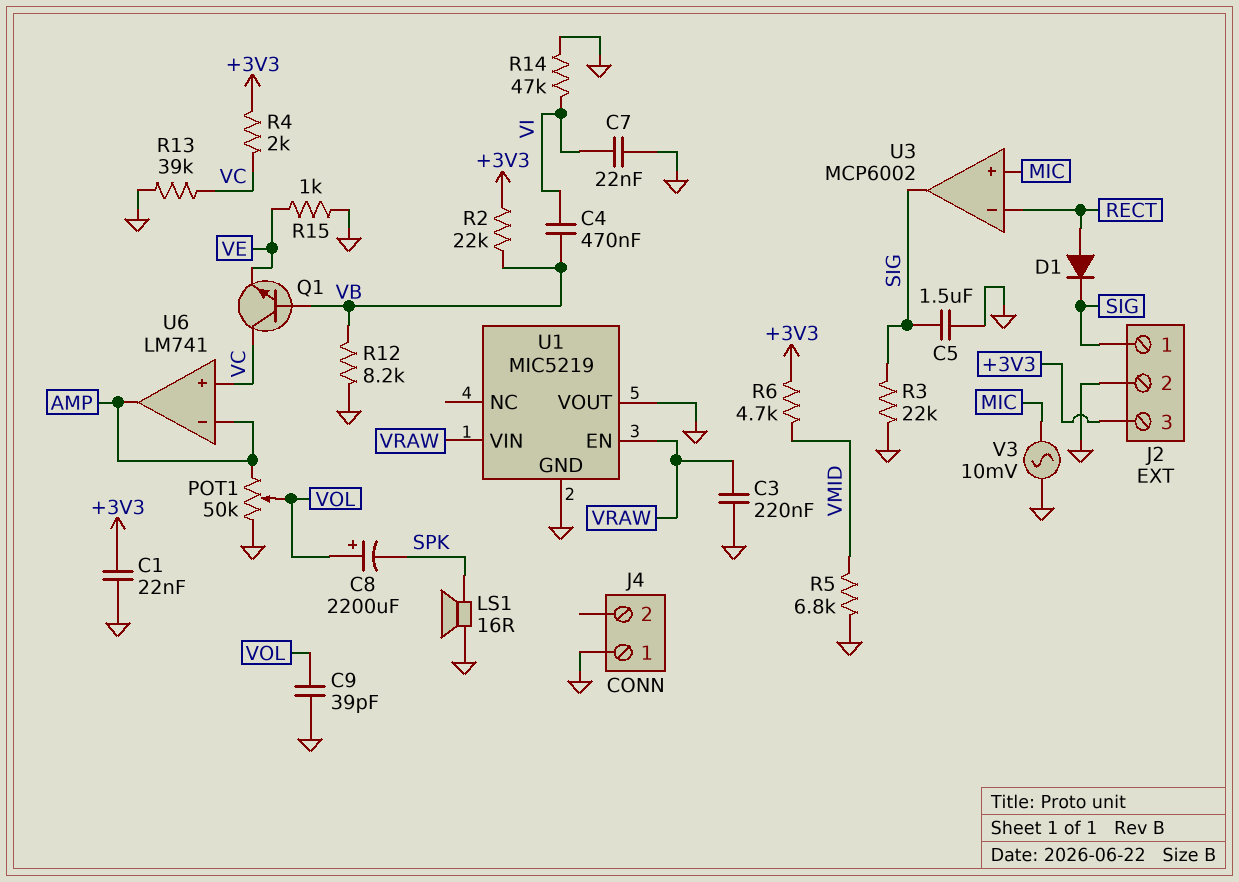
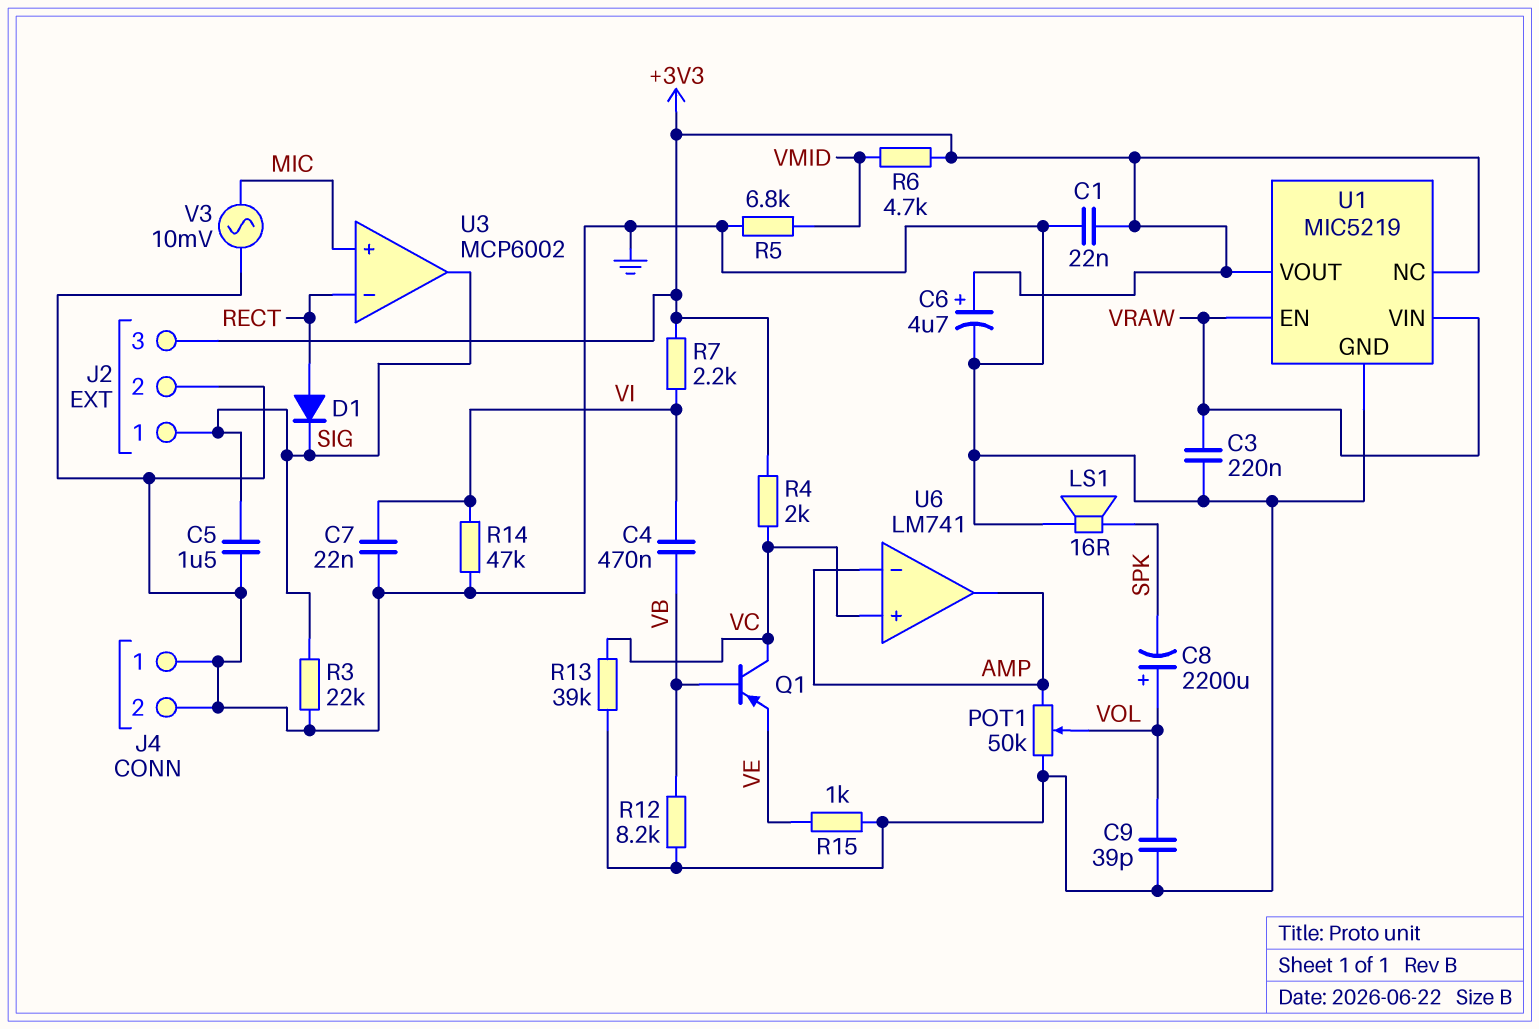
C6: none -> 4.7uF (plus +3V3, minus GND)
J4 pin 2: none -> GND
Q1: NPN (B VB, C VC, E VE) -> PNP (B VB, C VC, E VE)
R2: 22k (+3V3, VB) -> none
R7: none -> 2.2k (+3V3, VI)
U1 pin NC: none -> +3V3
U1 pin VOUT: GND -> +3V3

